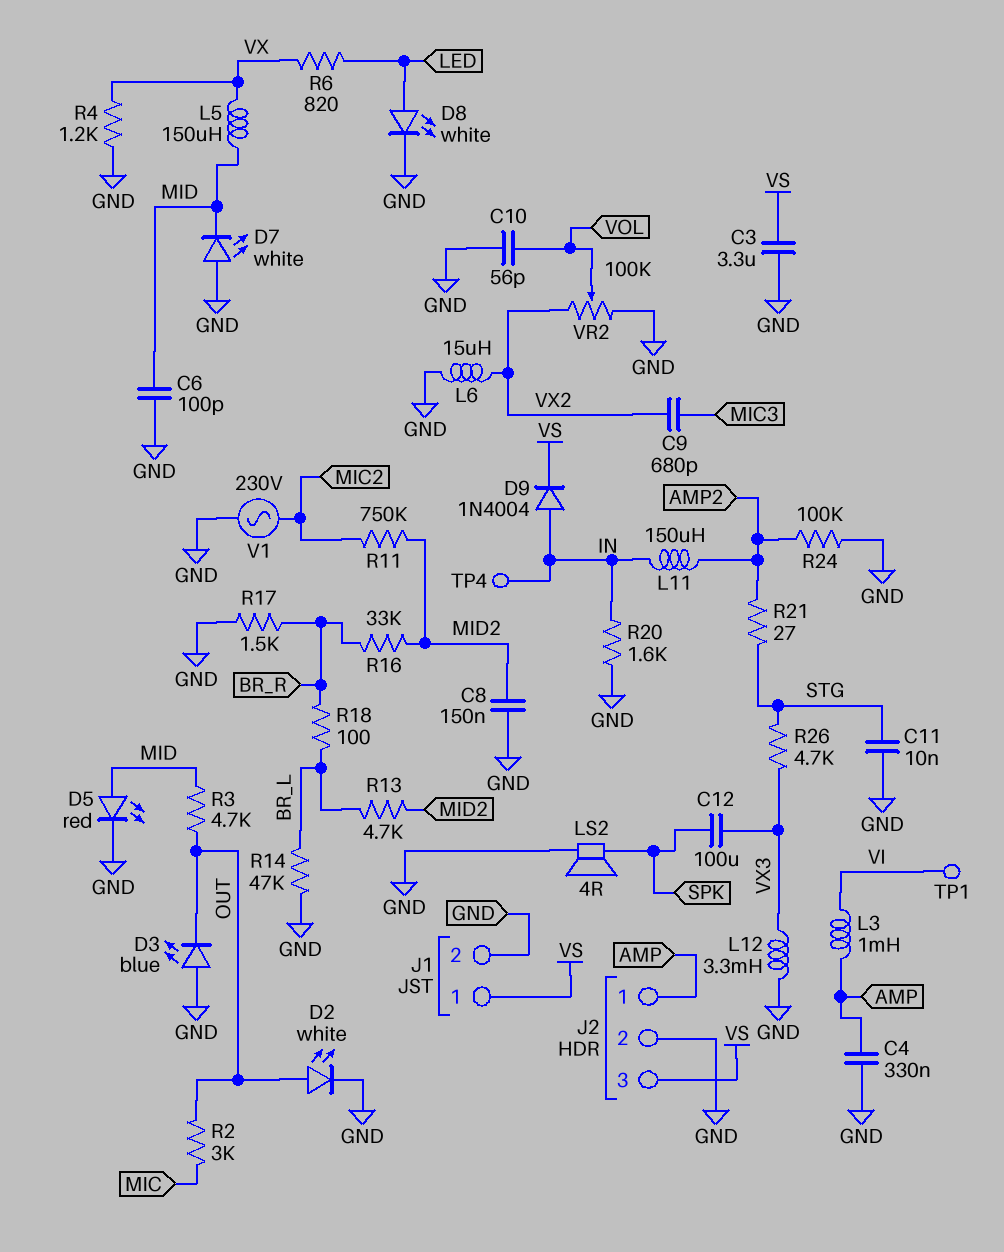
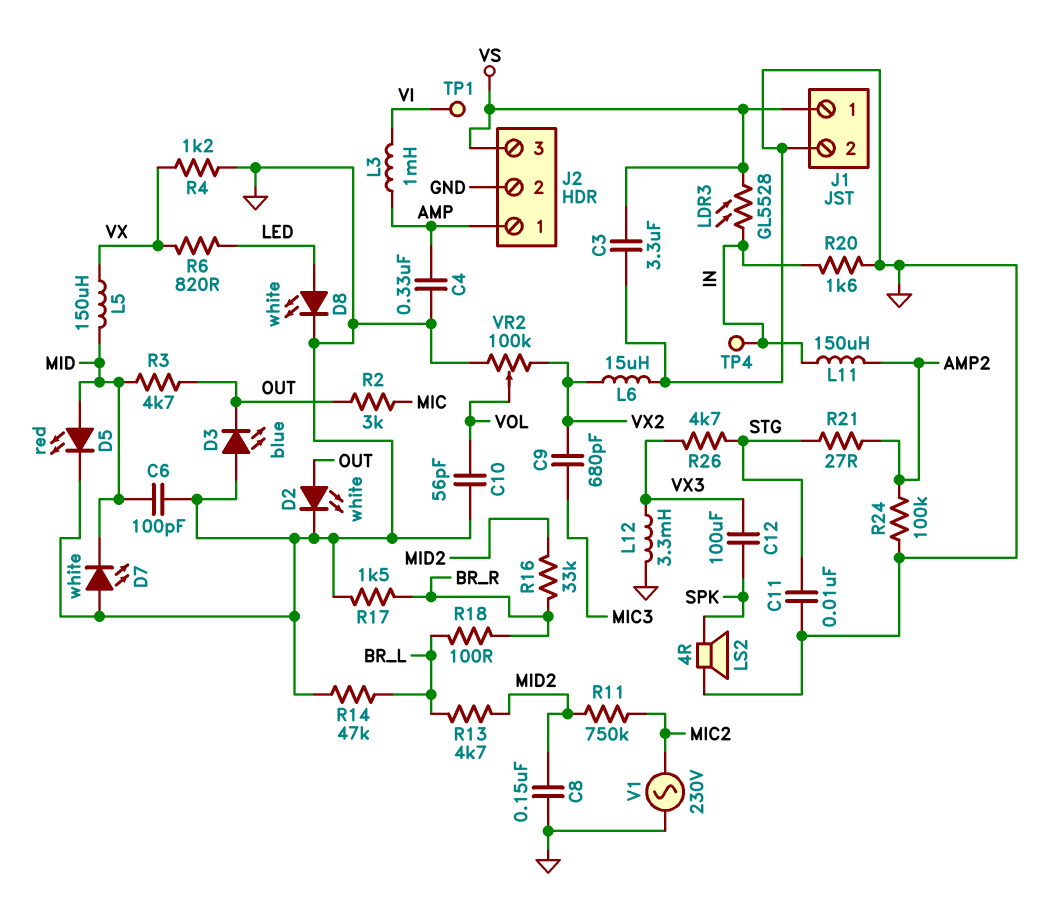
D9: diode 1N4004 (A IN, K VS) -> none
LDR3: none -> GL5528 (IN, VS)

